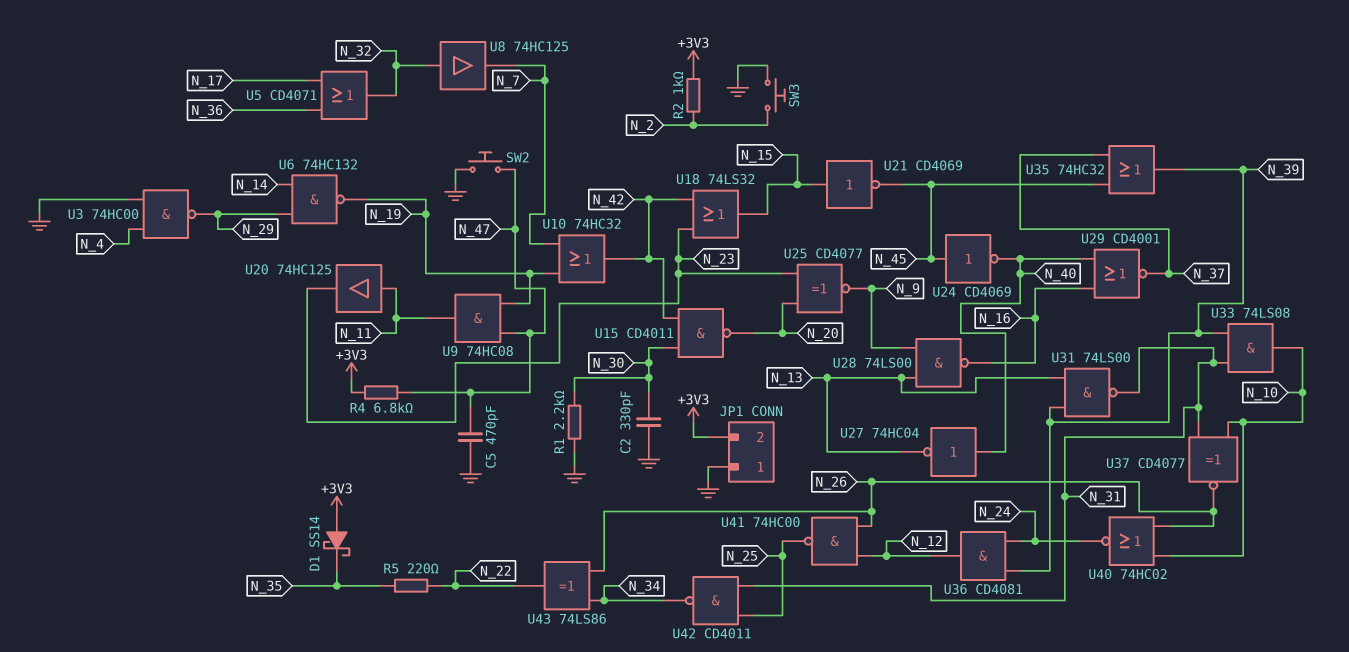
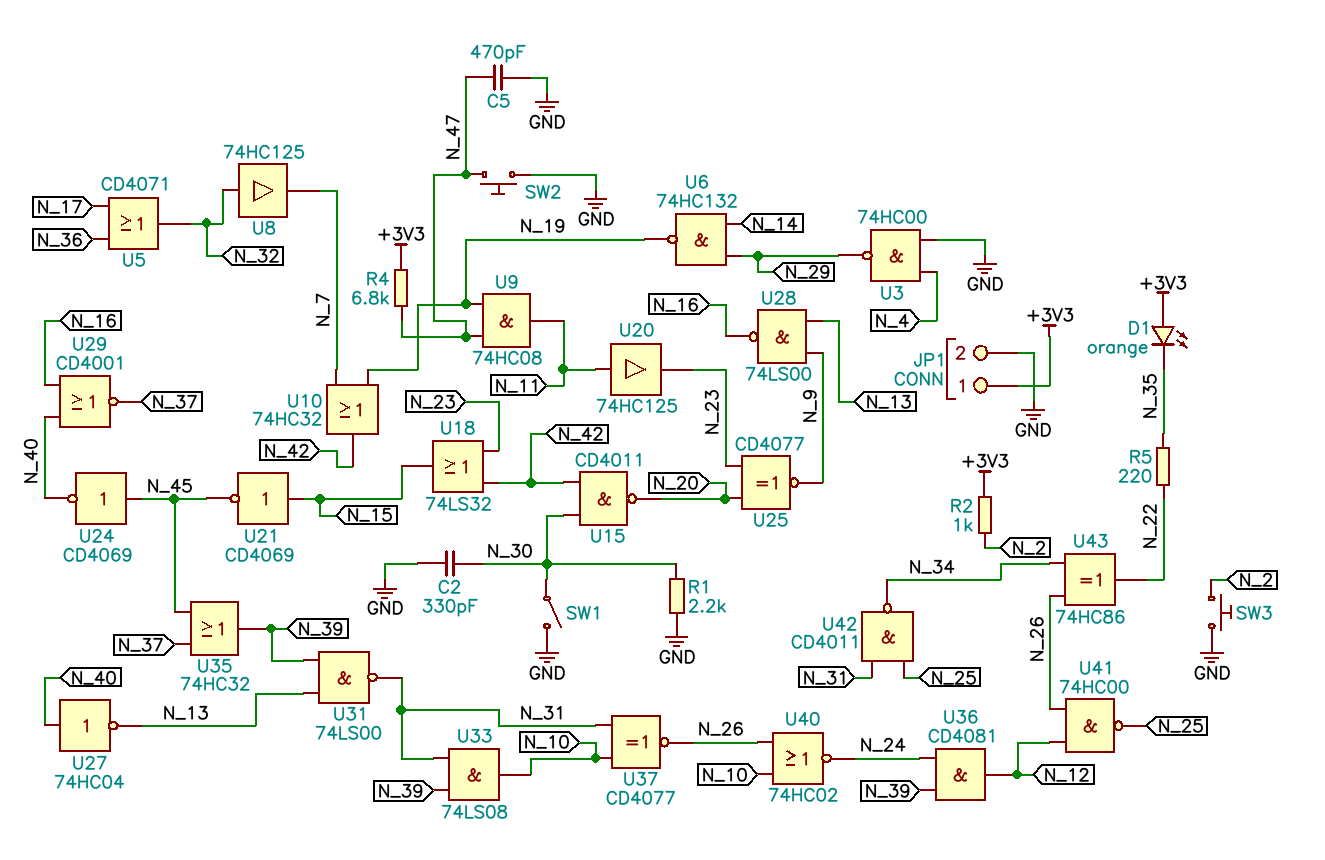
D1: schottky SS14 (A +3V3, K N_35) -> LED orange (A +3V3, K N_35)
JP1 pin 1: GND -> +3V3
JP1 pin 2: +3V3 -> GND
SW1: none -> switch (GND, N_30)
U43: XOR 74LS86 (in N_26, in N_34, out N_22) -> XOR 74HC86 (in N_26, in N_34, out N_22)

